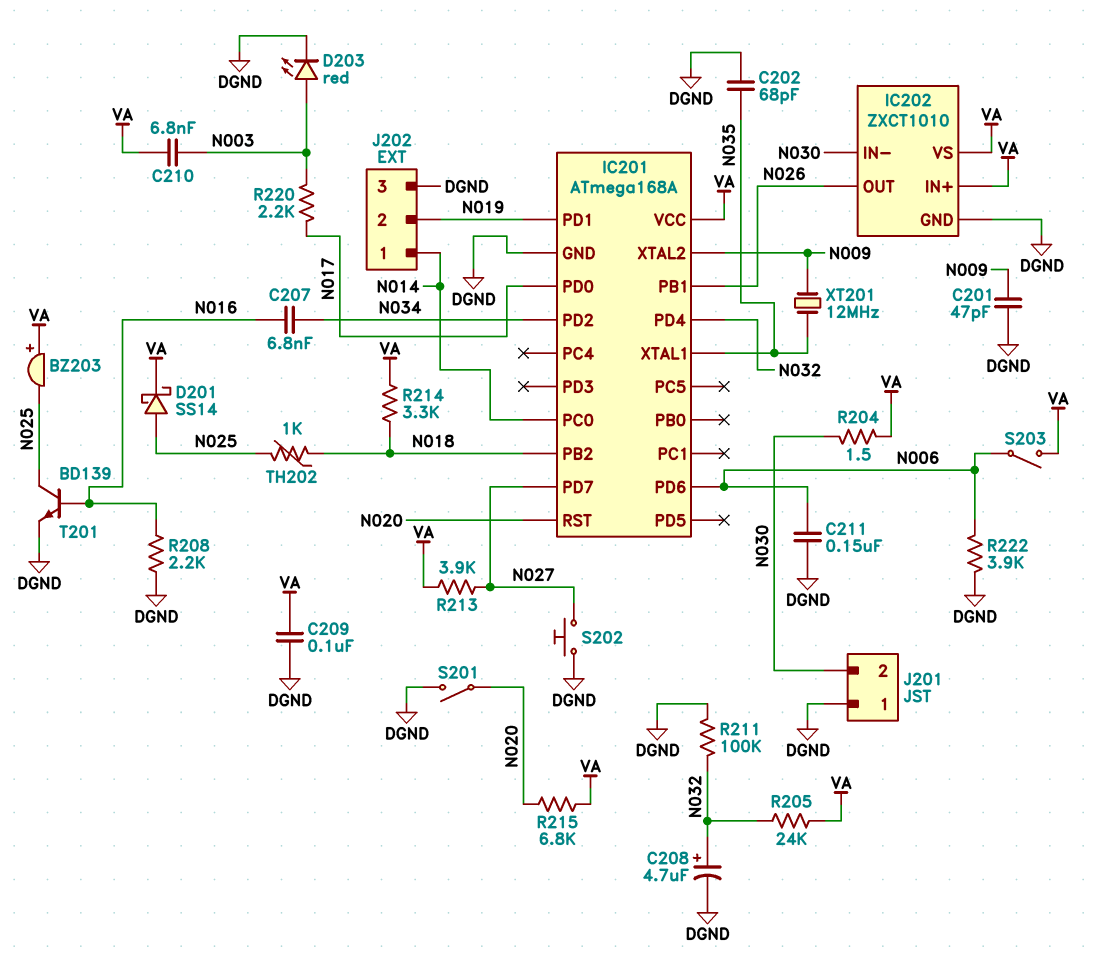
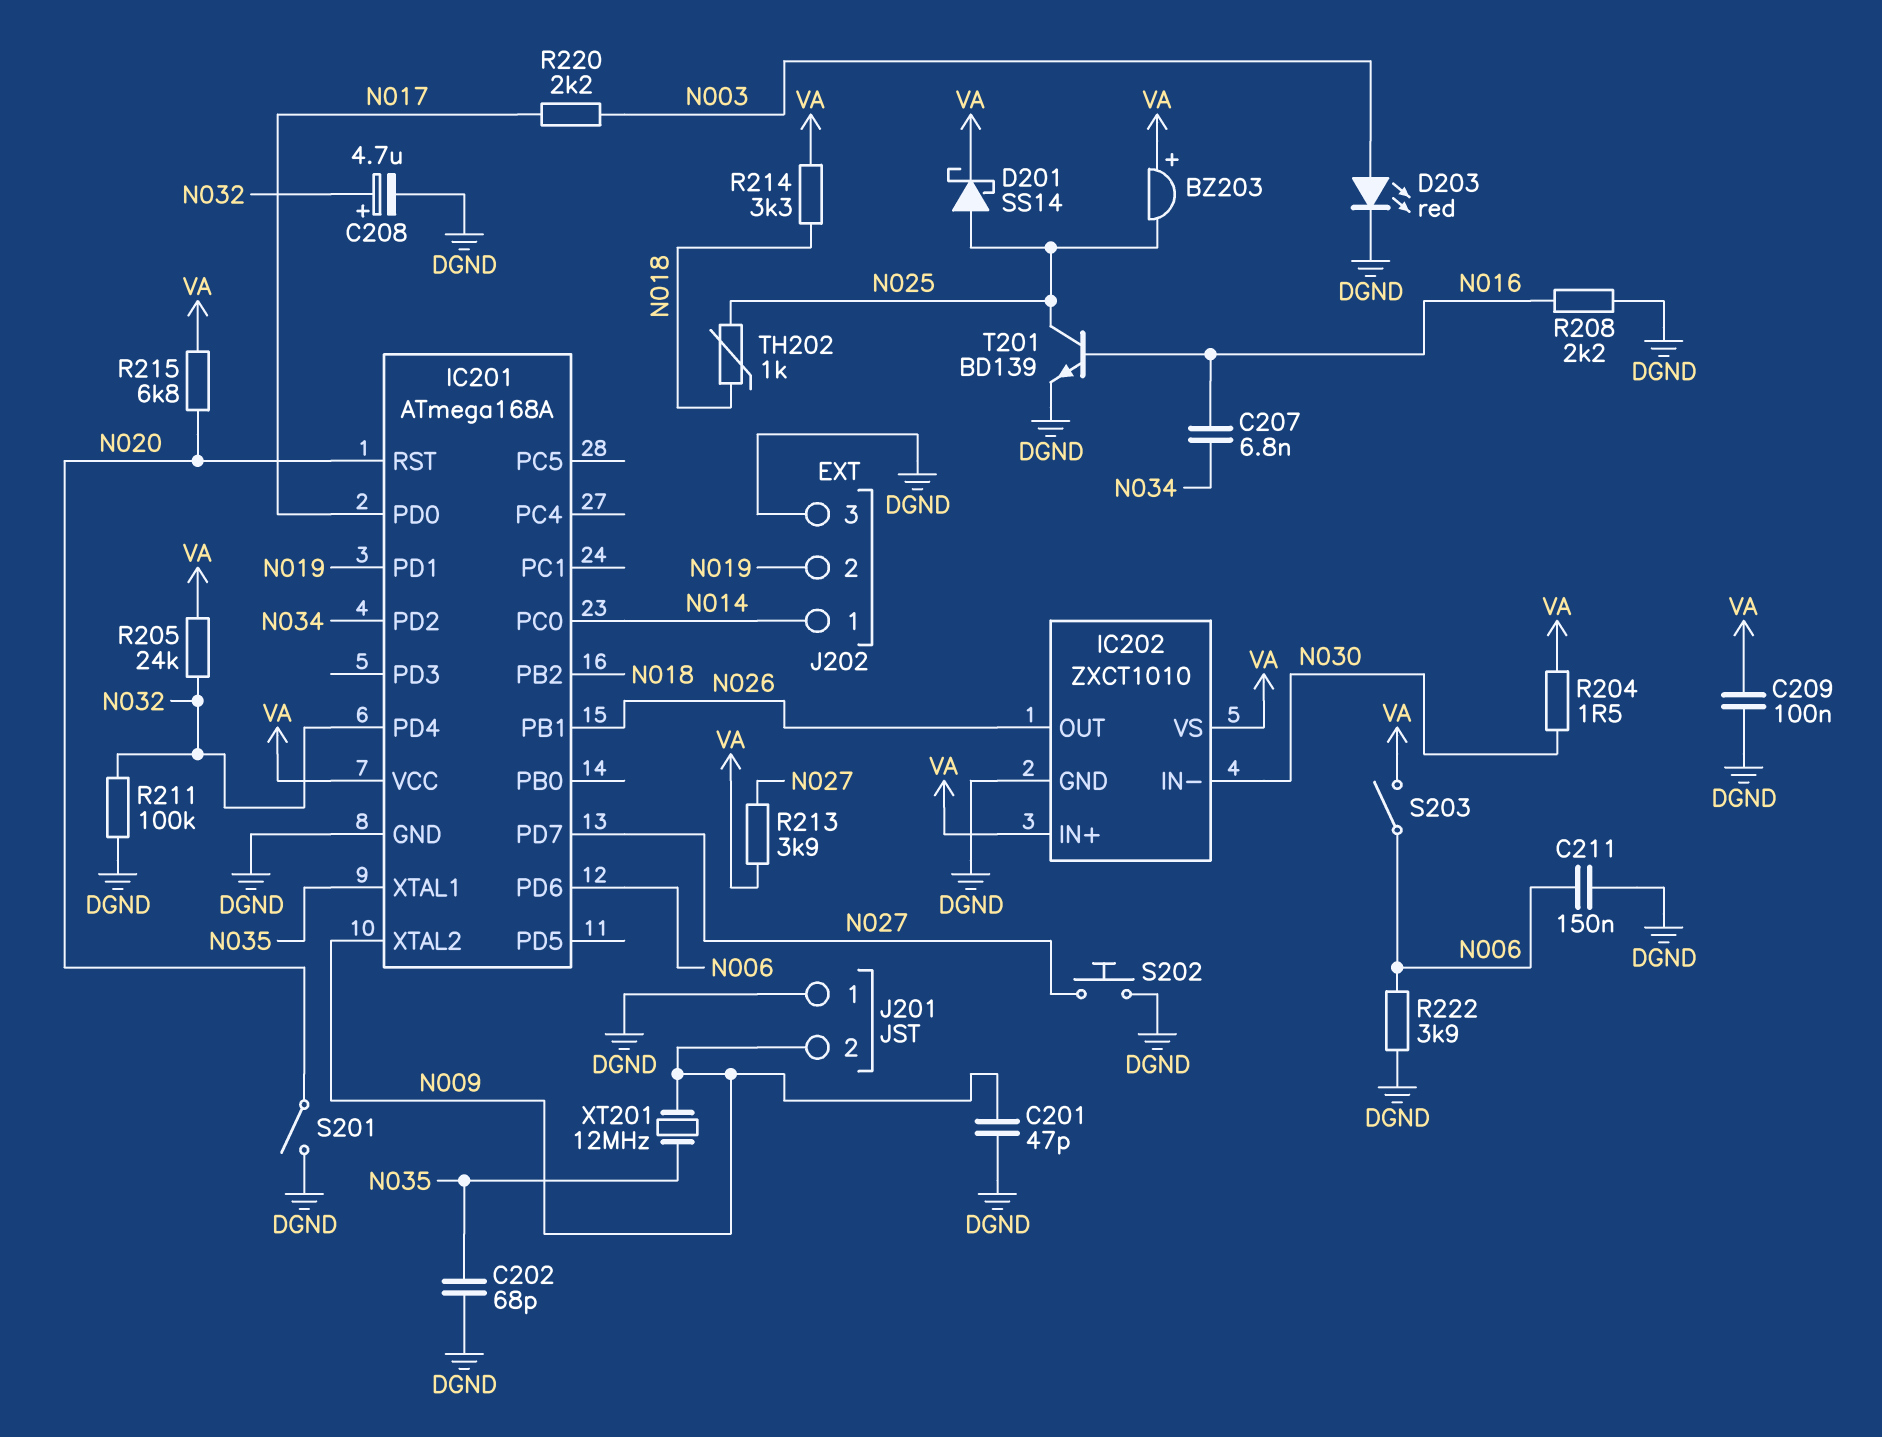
C210: 6.8nF (N003, VA) -> none
J201 pin 2: N030 -> N009

